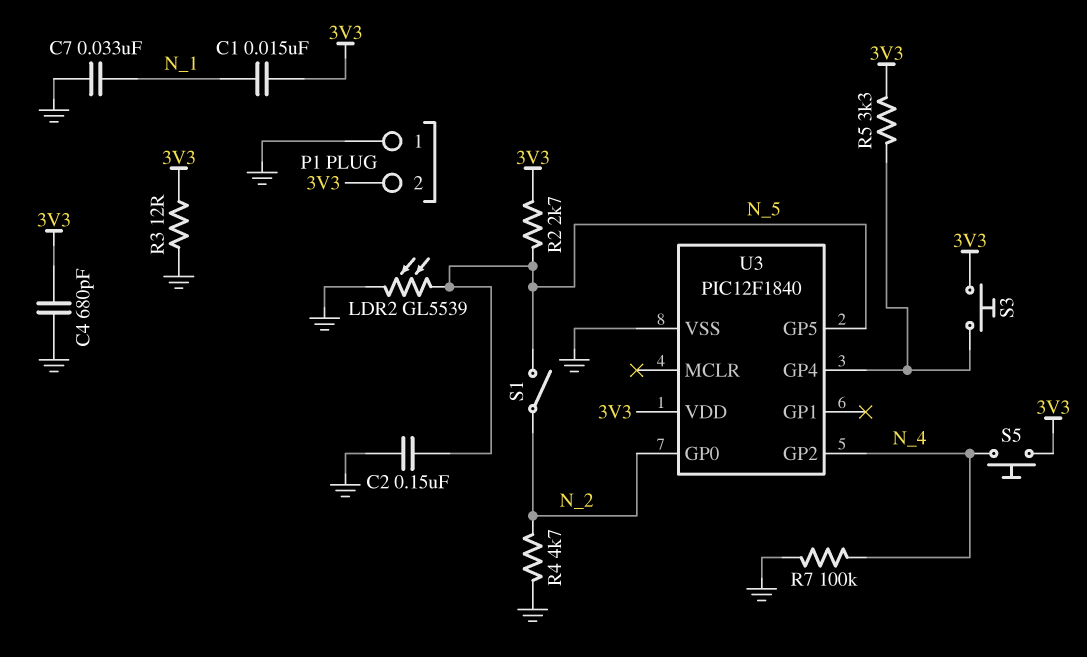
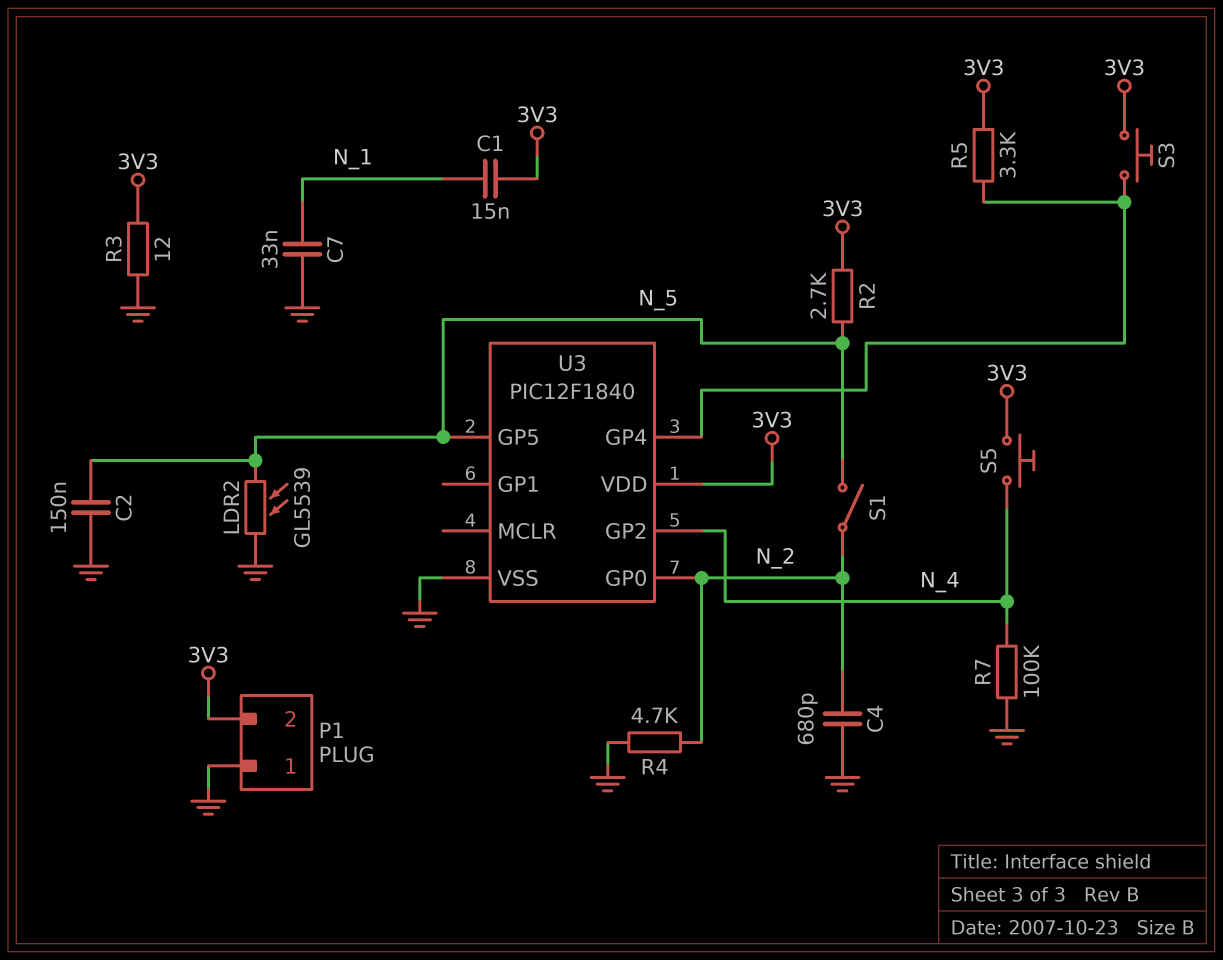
C4: 680pF (3V3, GND) -> 680pF (GND, N_2)

